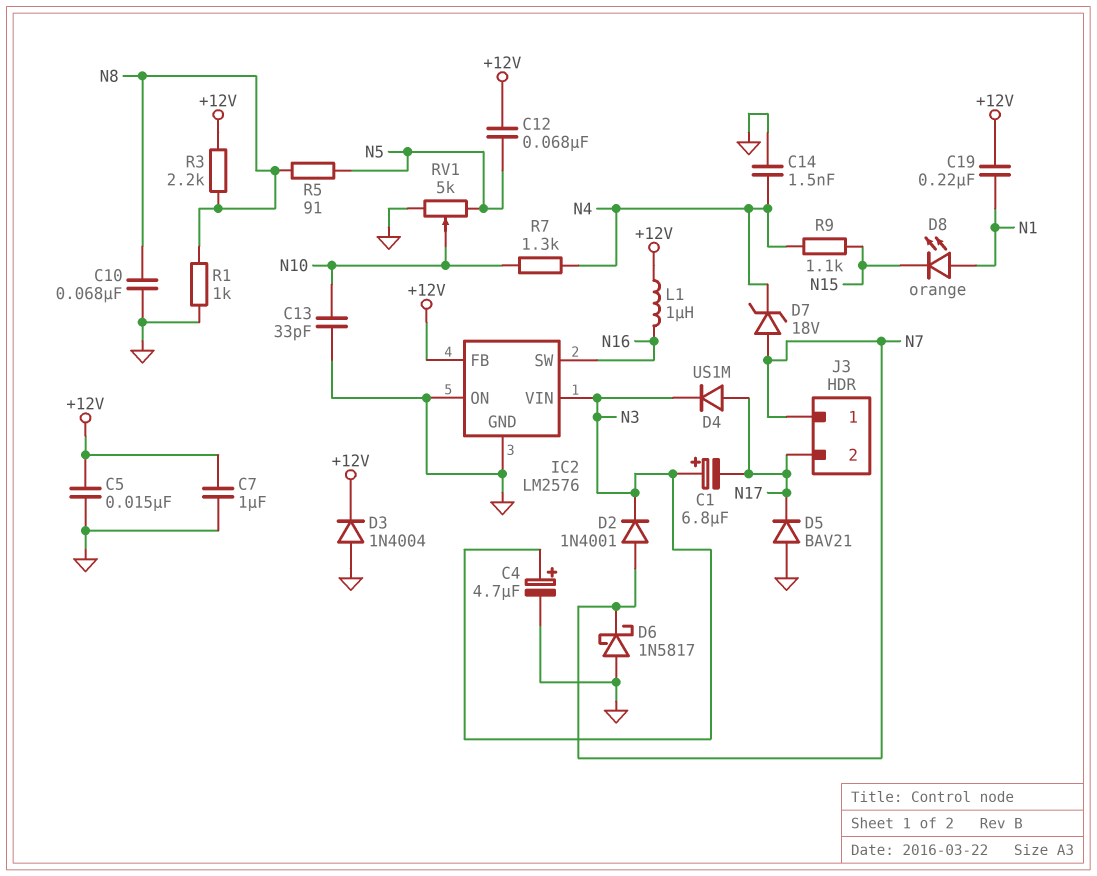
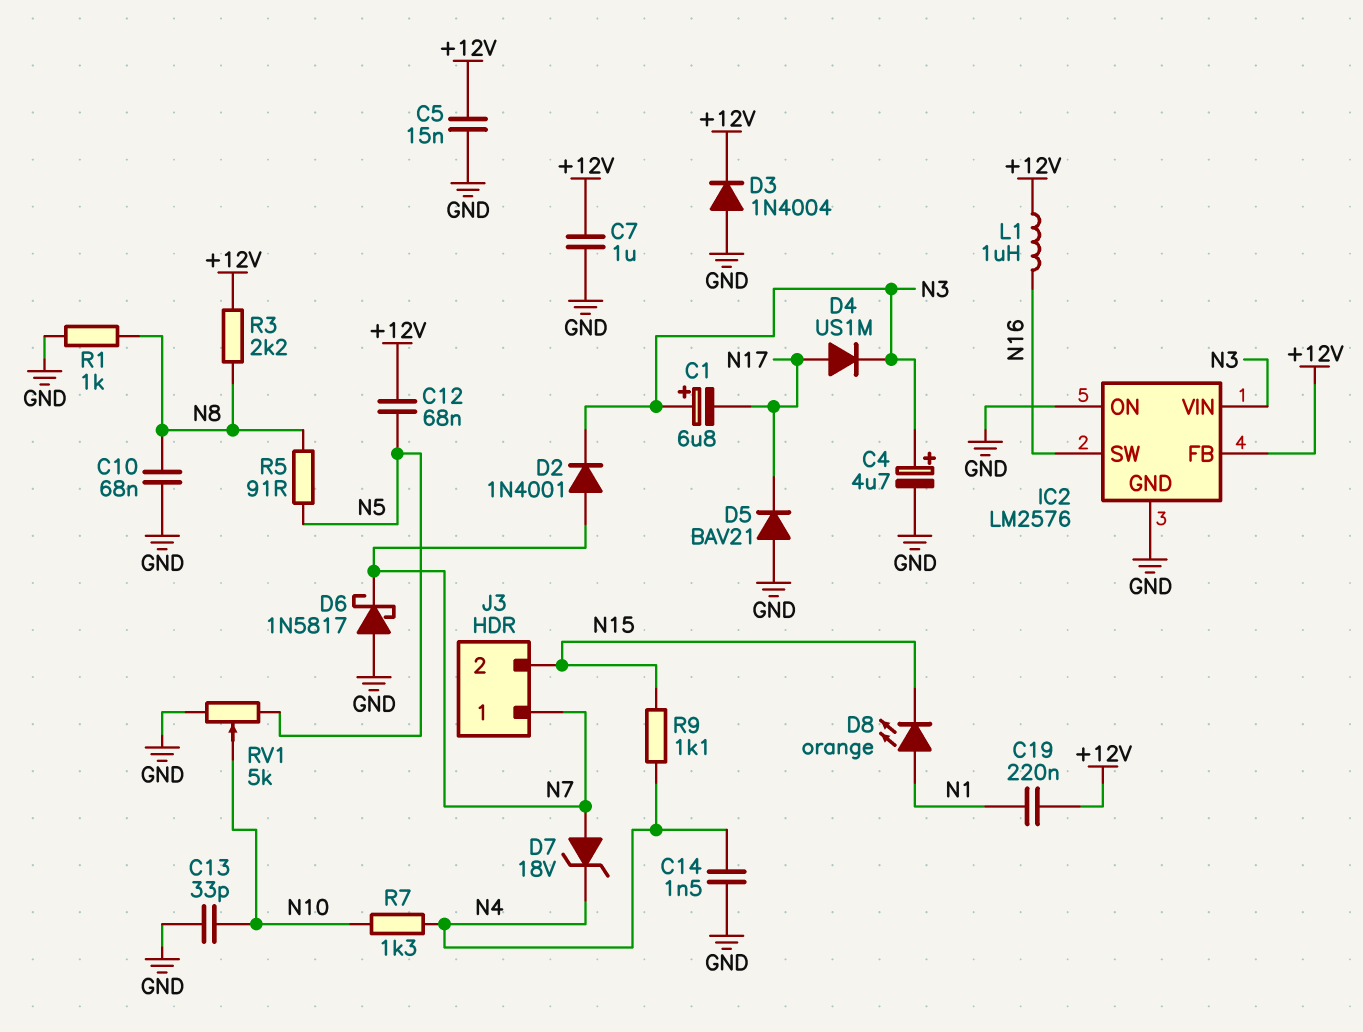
J3 pin 2: N17 -> N15

